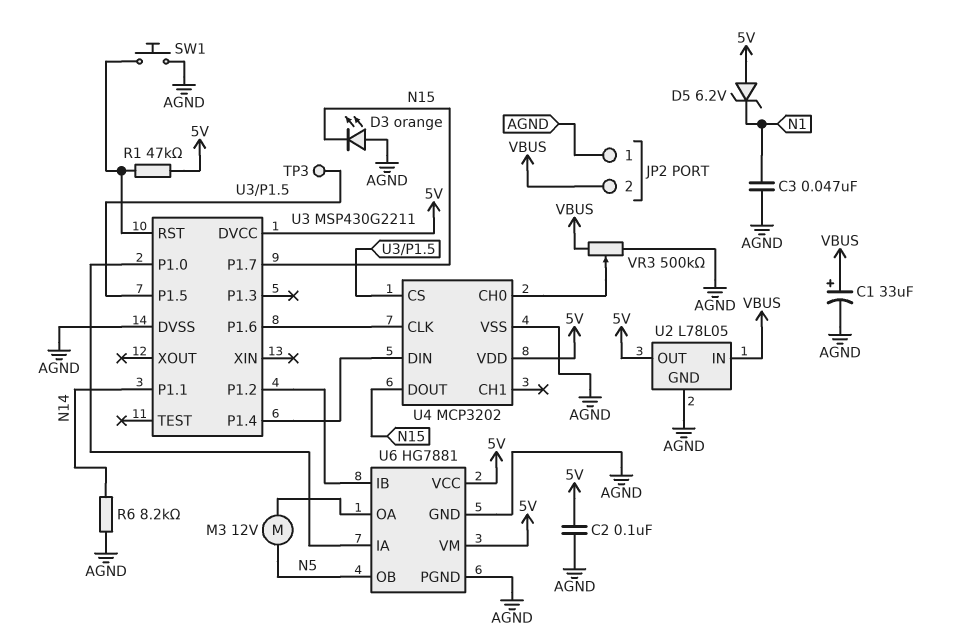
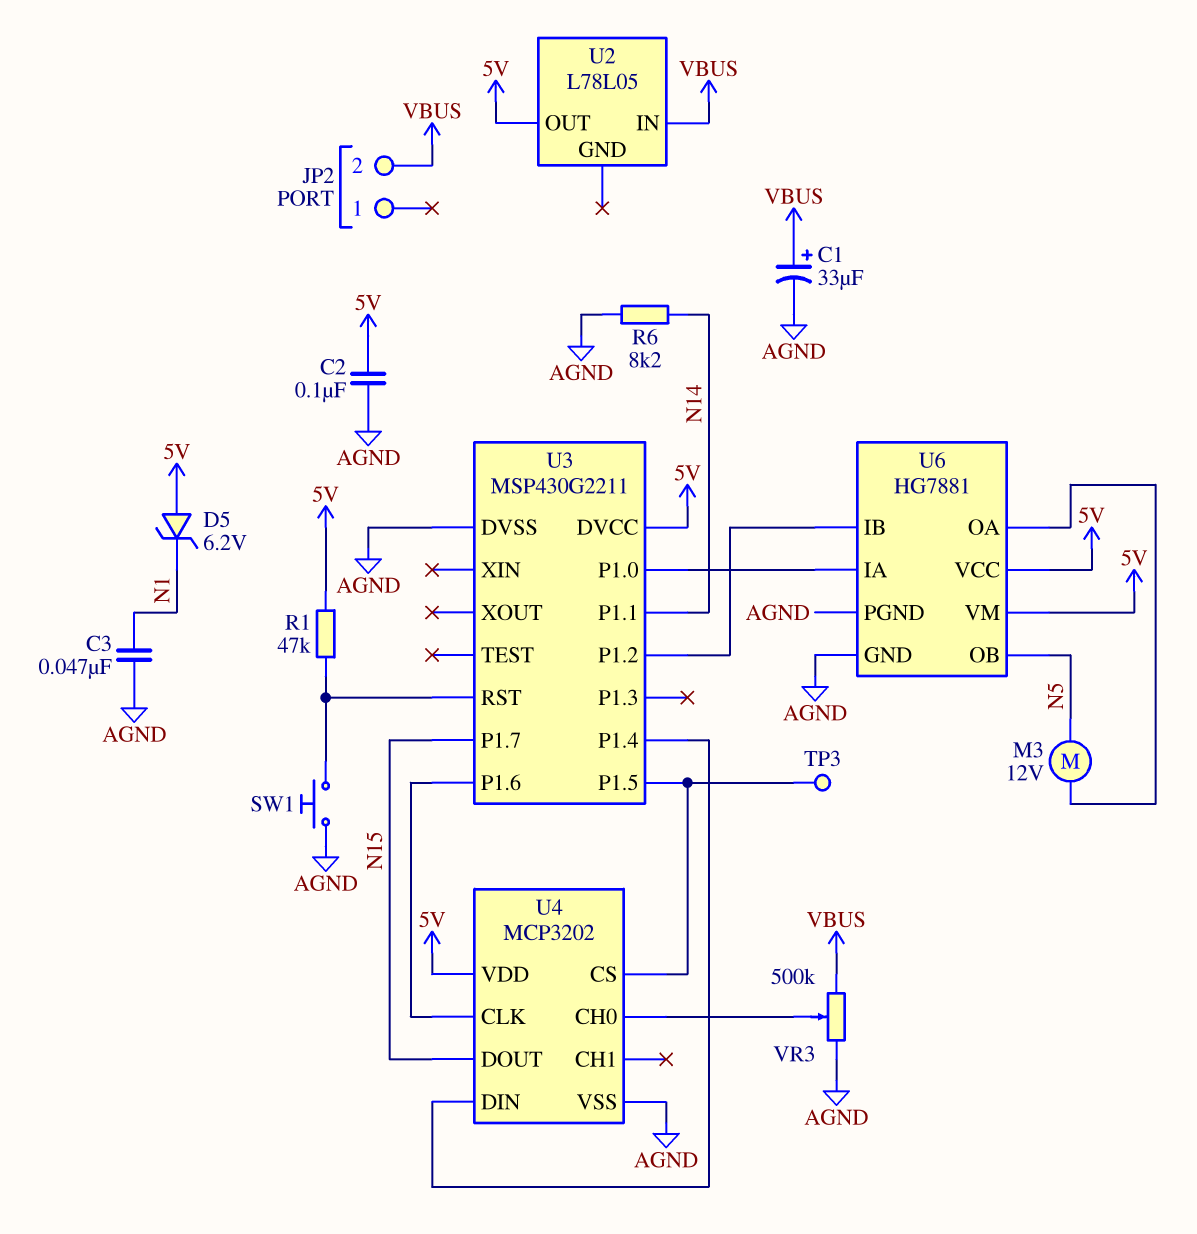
D3: LED orange (A AGND, K N15) -> none
JP2 pin 1: AGND -> none
U2 pin GND: AGND -> none

